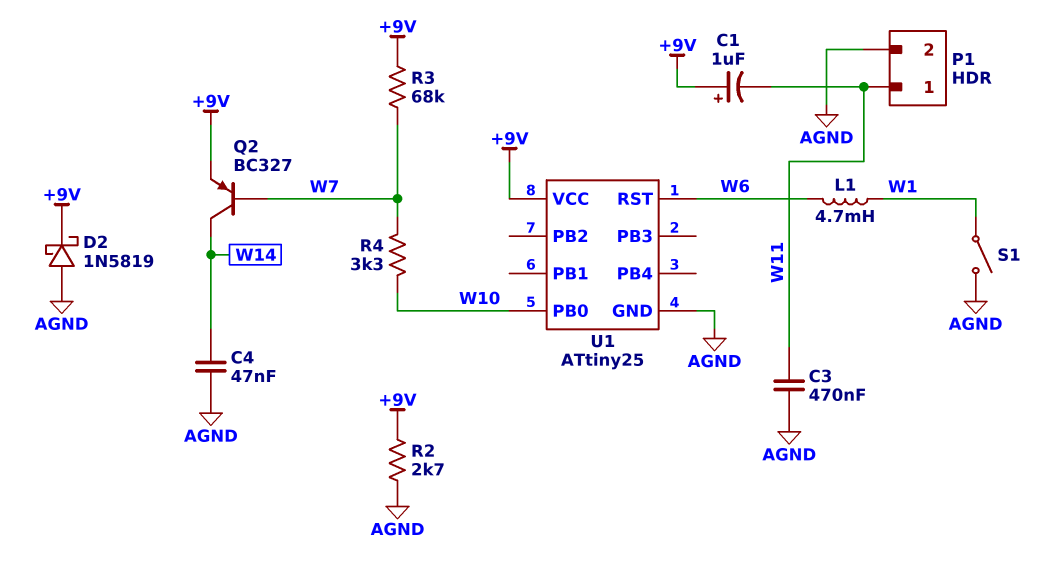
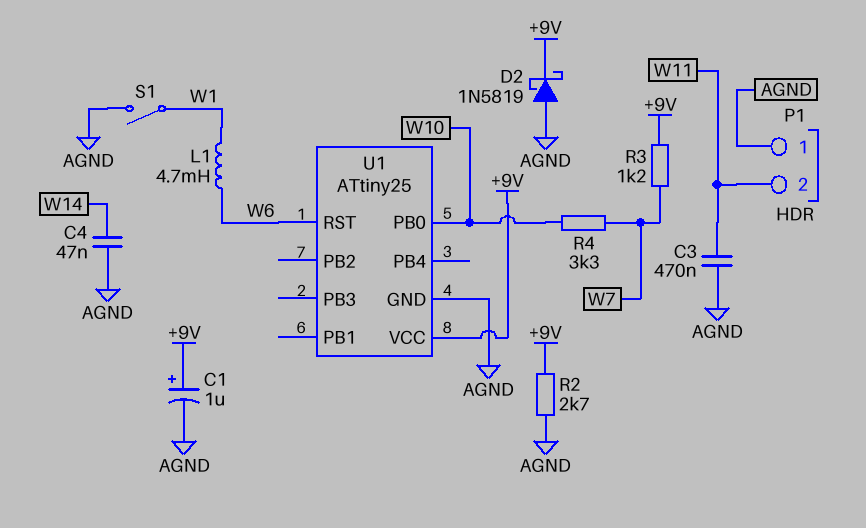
C1: 1uF (plus +9V, minus W11) -> 1uF (plus +9V, minus AGND)
P1 pin 1: W11 -> AGND
P1 pin 2: AGND -> W11
Q2: PNP BC327 (B W7, C W14, E +9V) -> none
R3: 68k (+9V, W7) -> 1.2k (+9V, W7)

